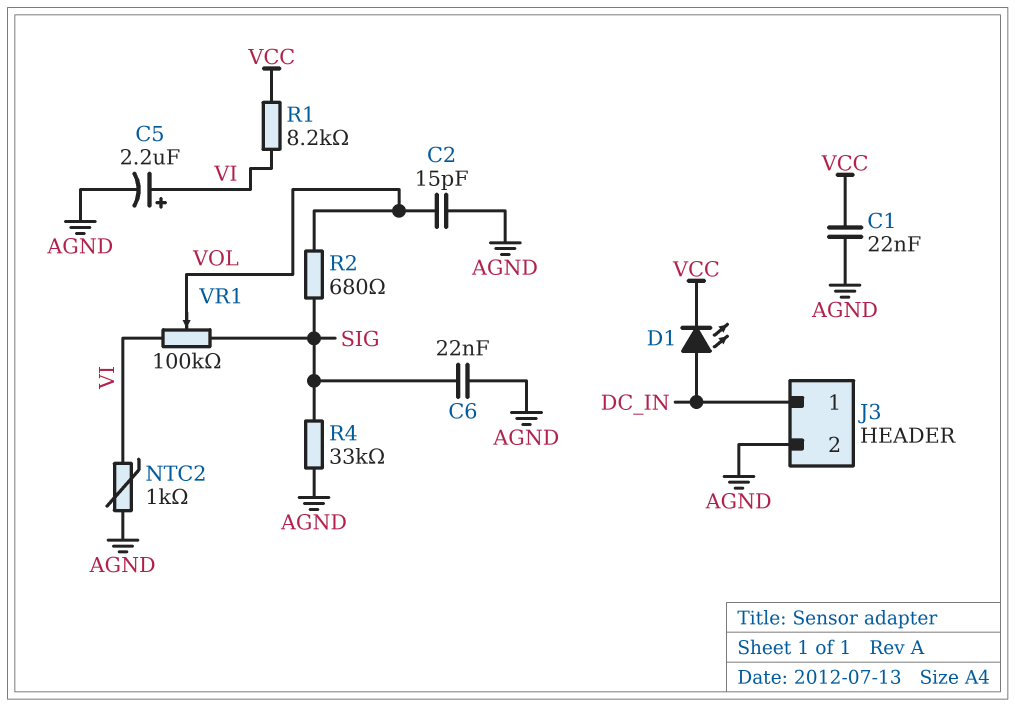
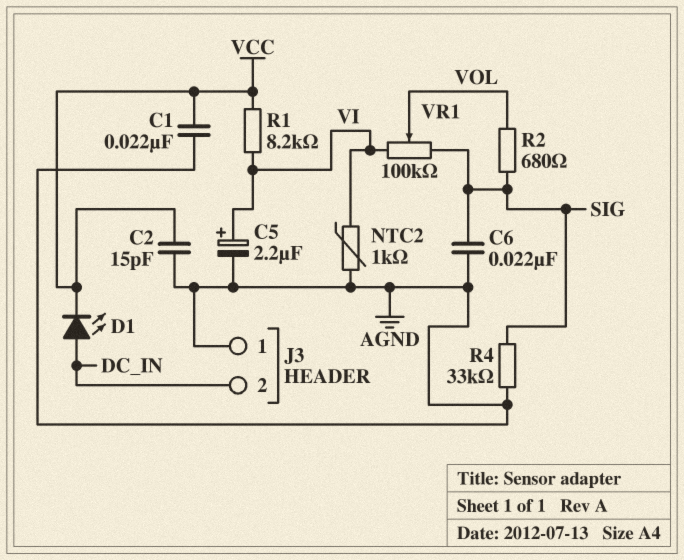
C2: 15pF (AGND, VOL) -> 15pF (AGND, VCC)
J3 pin 1: DC_IN -> AGND
J3 pin 2: AGND -> DC_IN

